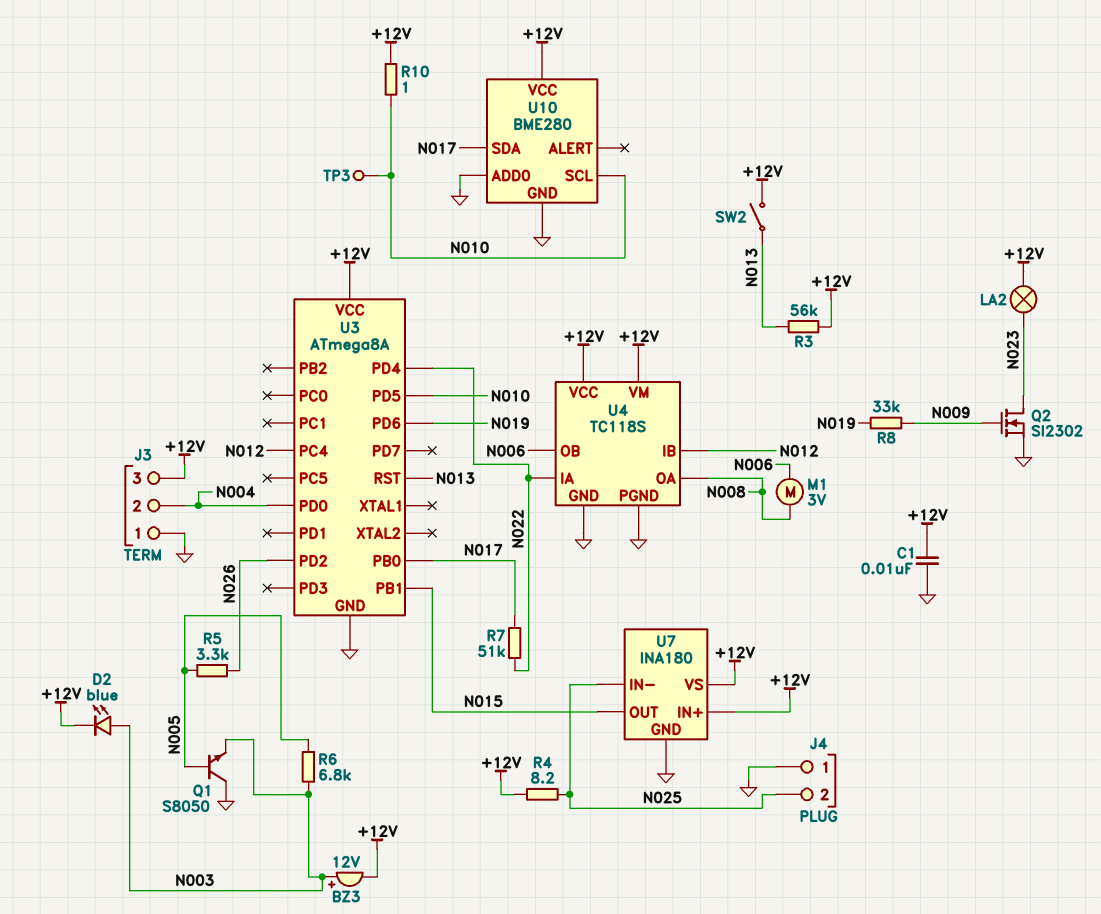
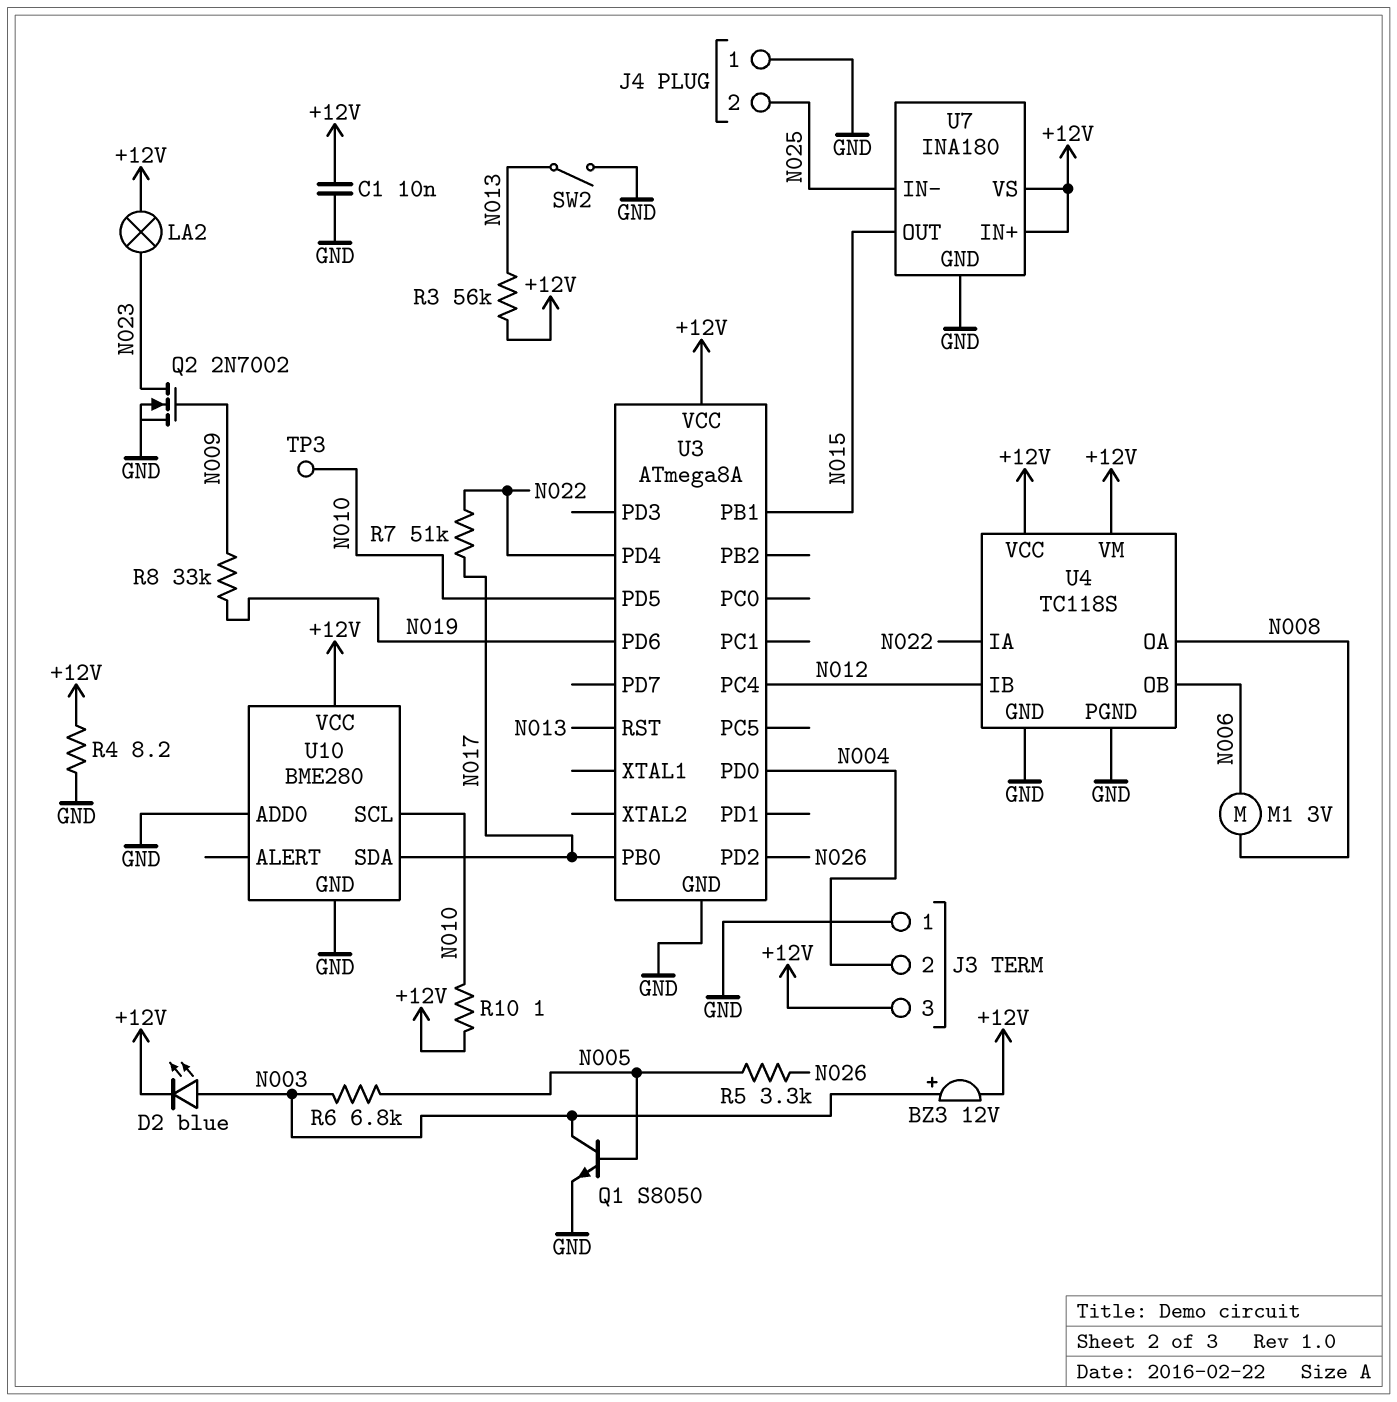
Q1: NPN S8050 (B N005, C GND, E N003) -> NPN S8050 (B N005, C N003, E GND)
Q2: NMOS SI2302 (G N009, D N023, S GND) -> NMOS 2N7002 (G N009, D N023, S GND)
R4: 8.2 (+12V, N025) -> 8.2 (+12V, GND)
SW2: switch (+12V, N013) -> switch (GND, N013)

